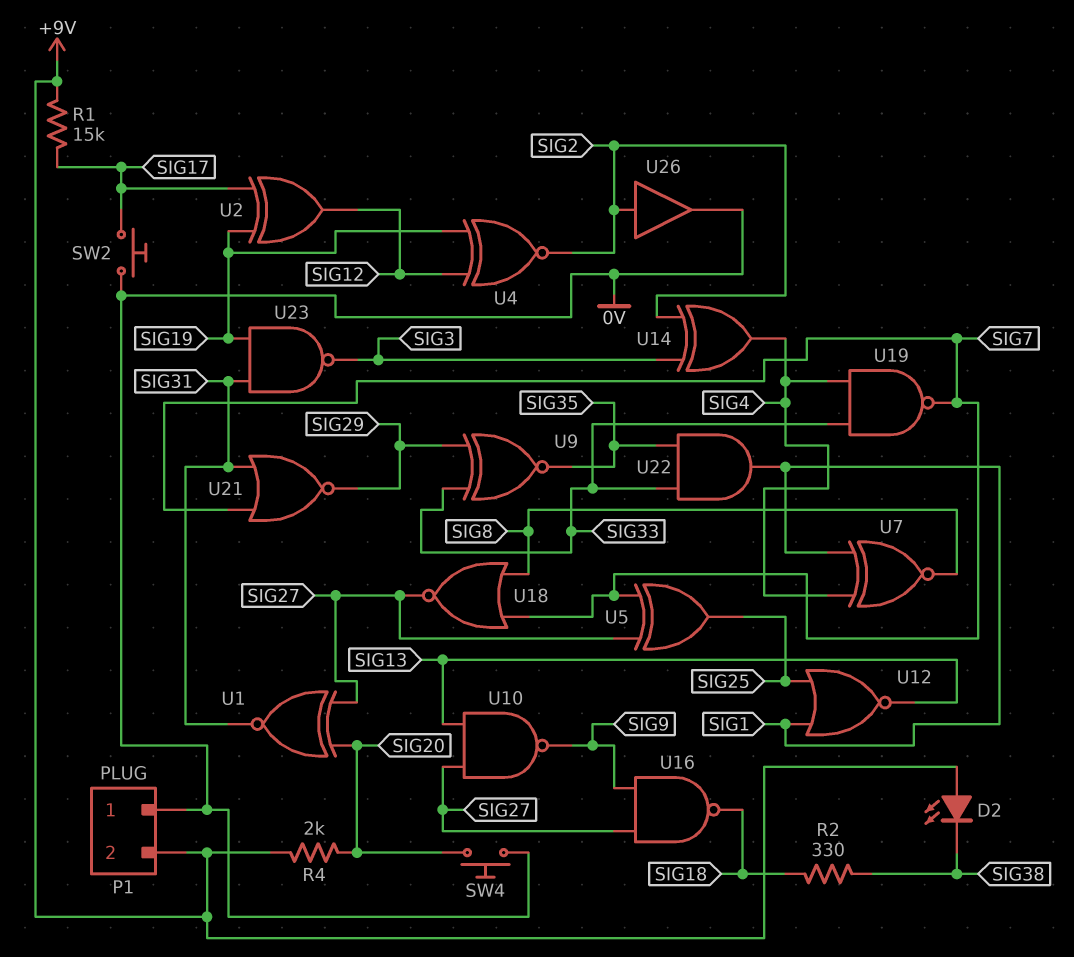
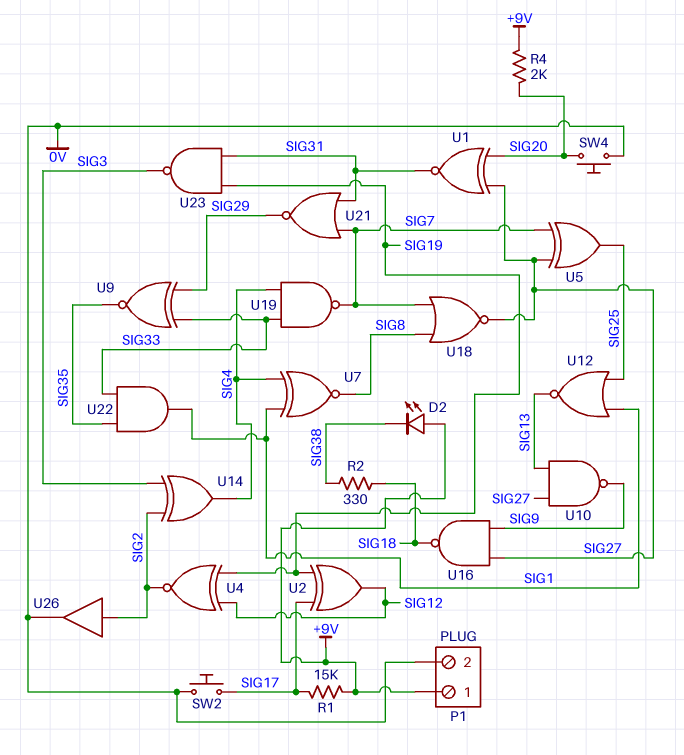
P1 pin 1: 0V -> +9V
P1 pin 2: +9V -> 0V

